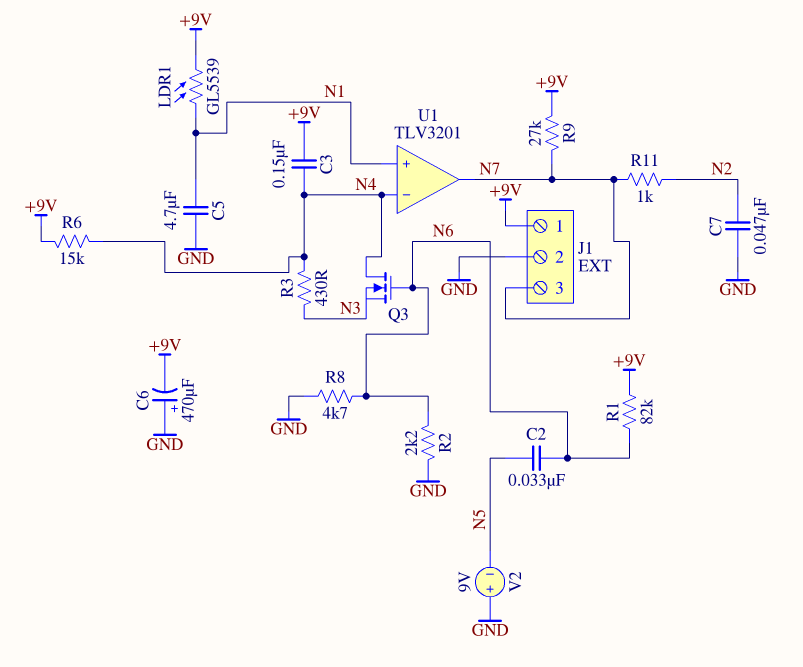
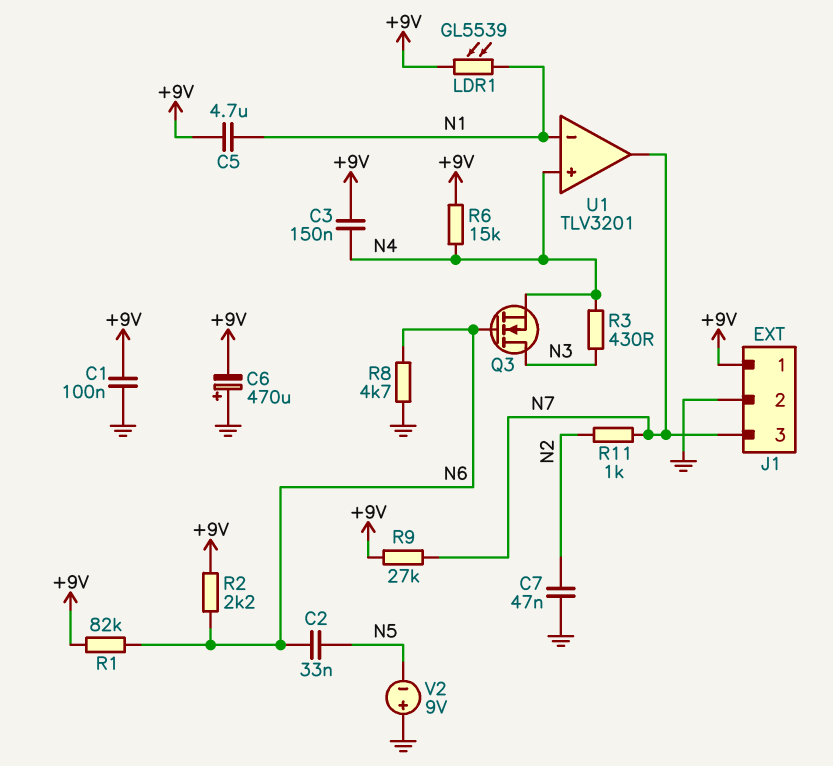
C1: none -> 100nF (+9V, GND)
C5: 4.7uF (GND, N1) -> 4.7uF (+9V, N1)
Q3: NMOS (G N6, D N4, S N3) -> NMOS (G N6, D N3, S N4)
R2: 2.2k (GND, N6) -> 2.2k (+9V, N6)
U1 pin in+: N1 -> N4
U1 pin in-: N4 -> N1

